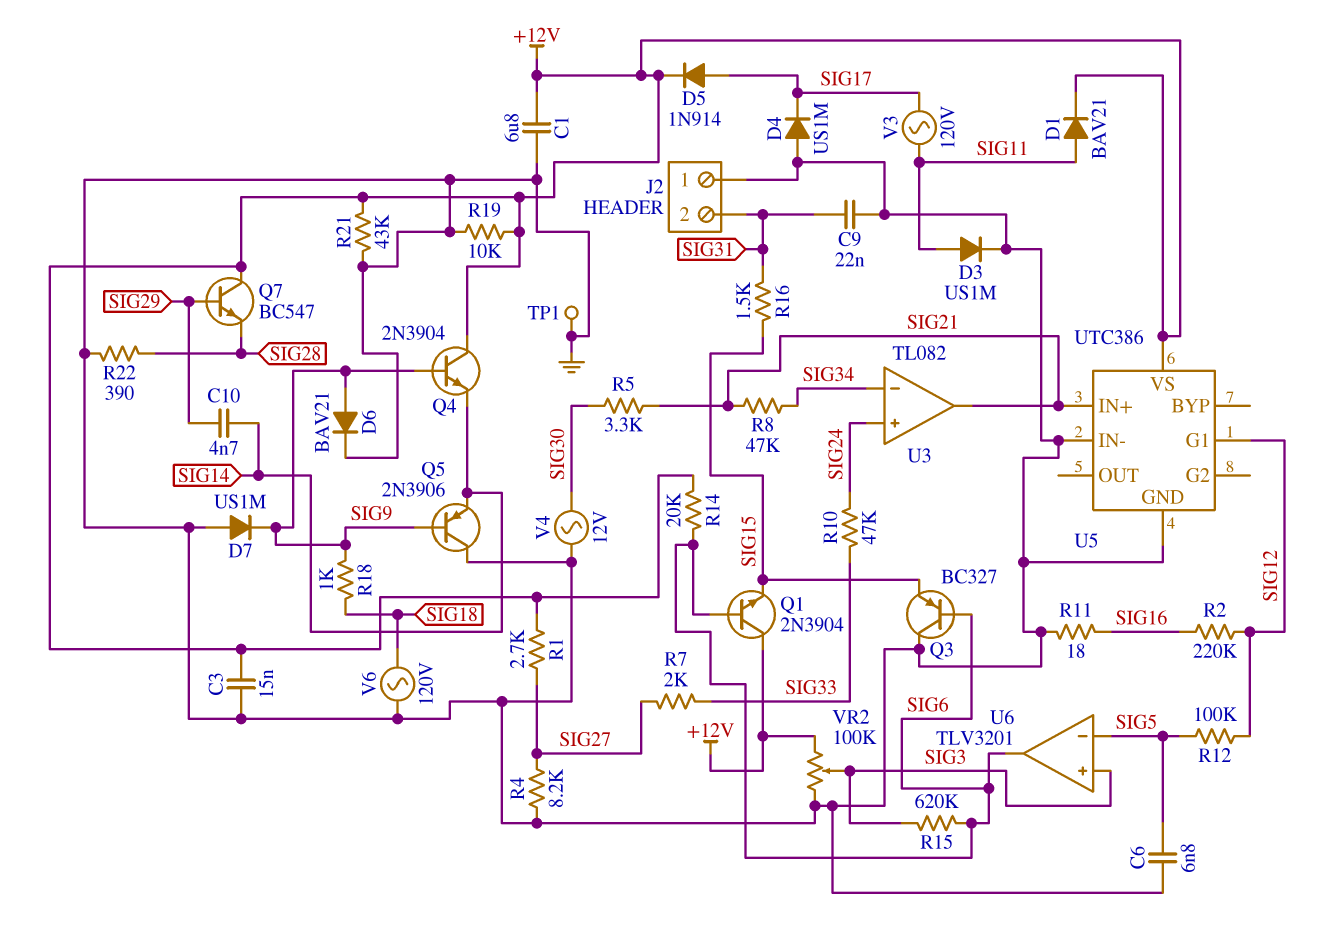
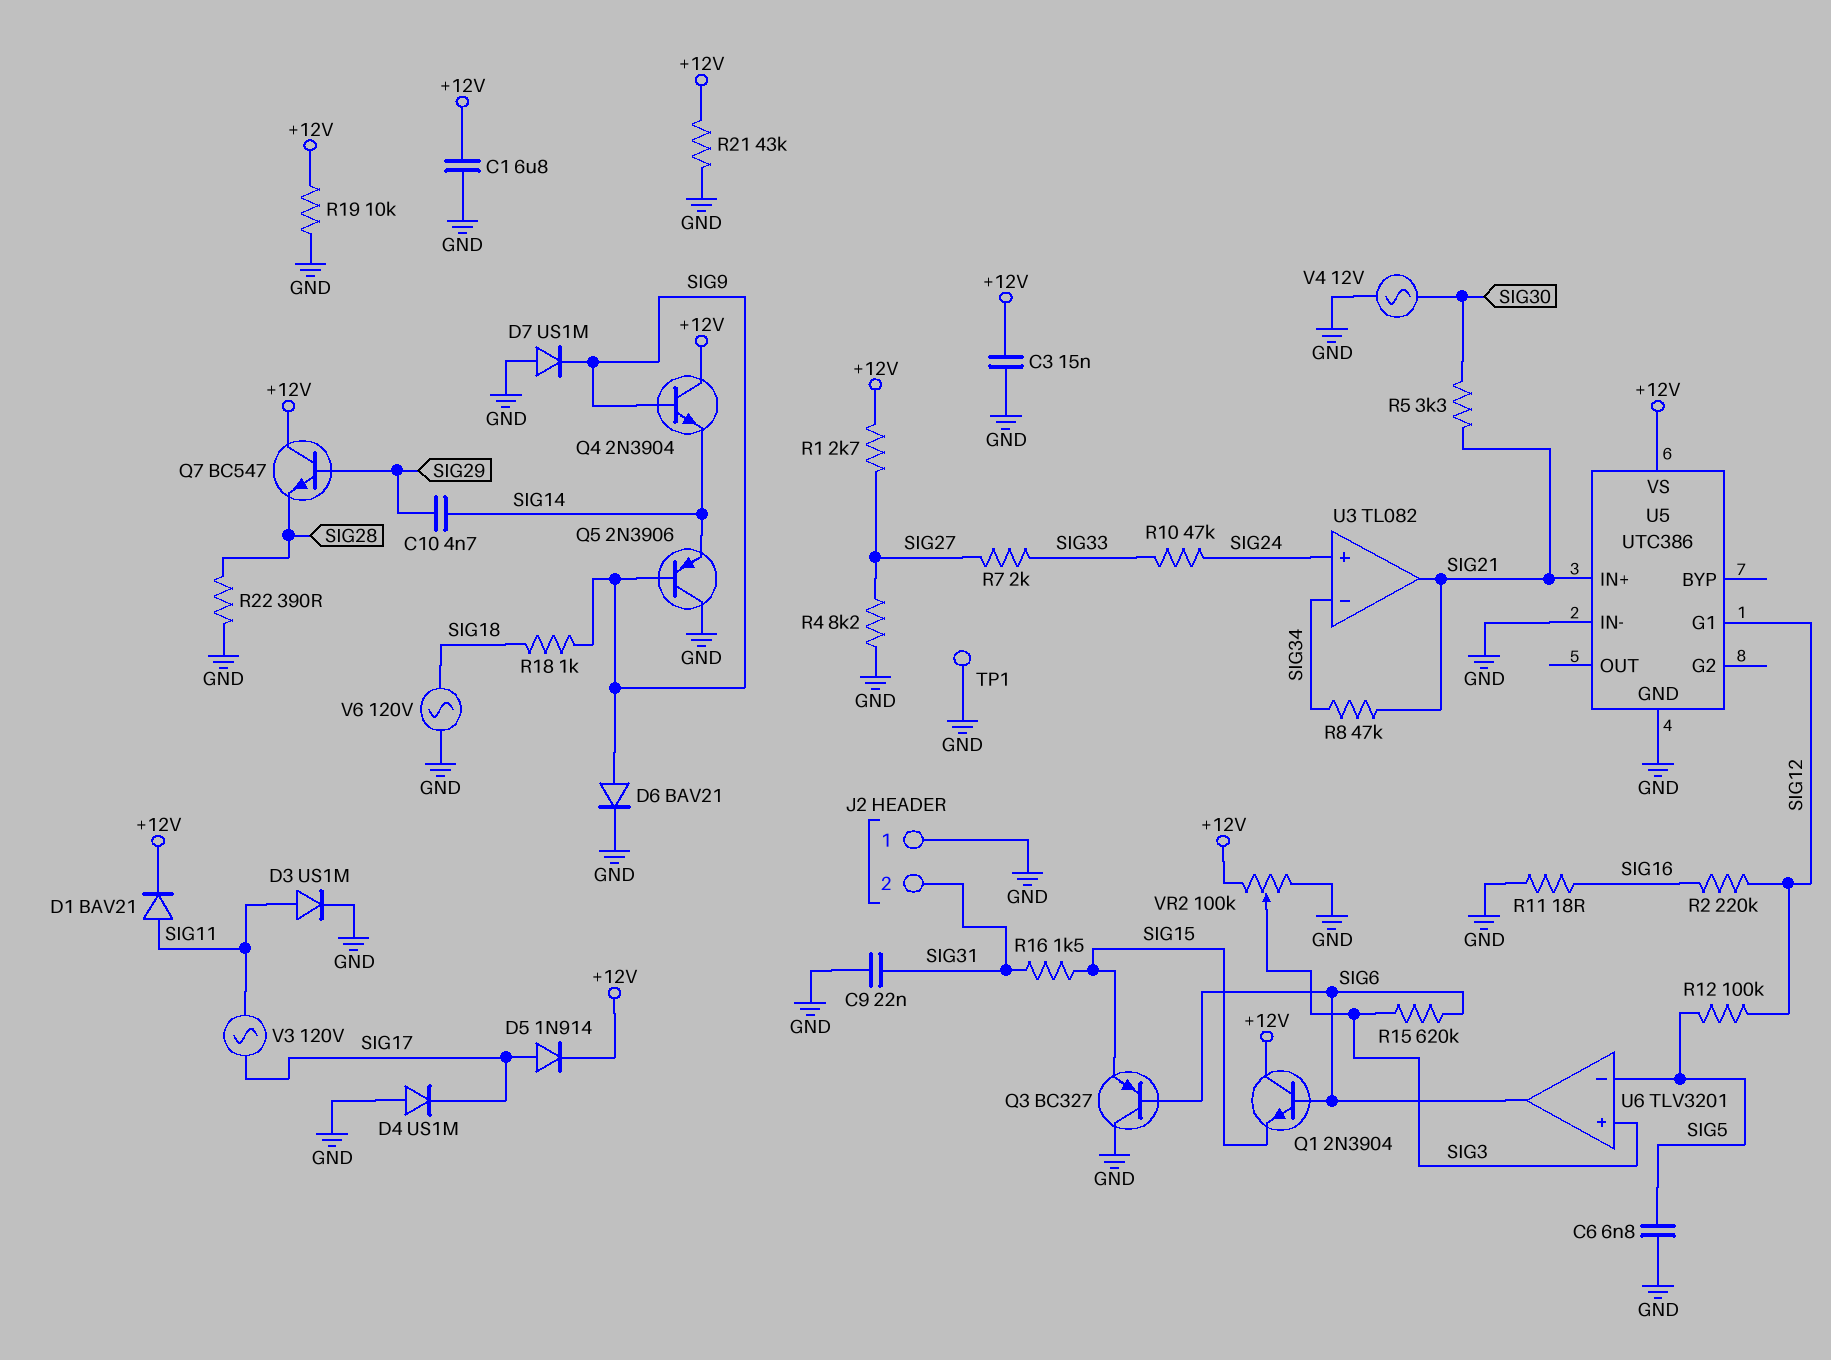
R14: 20k (+12V, SIG6) -> none

